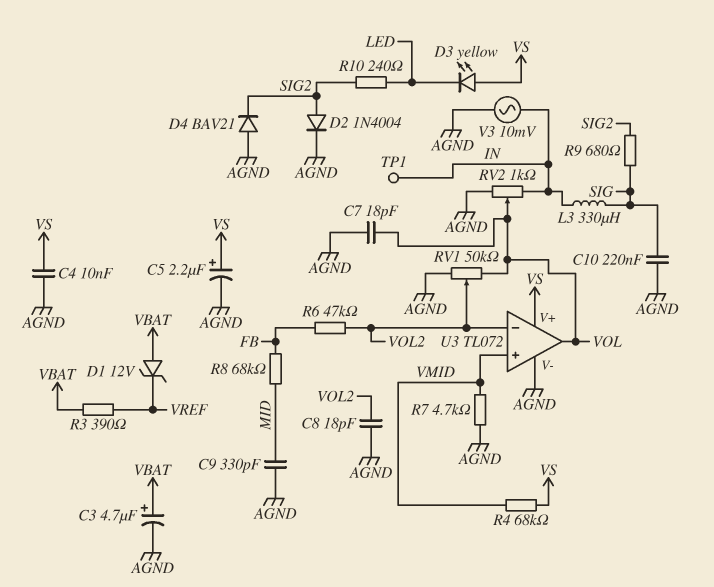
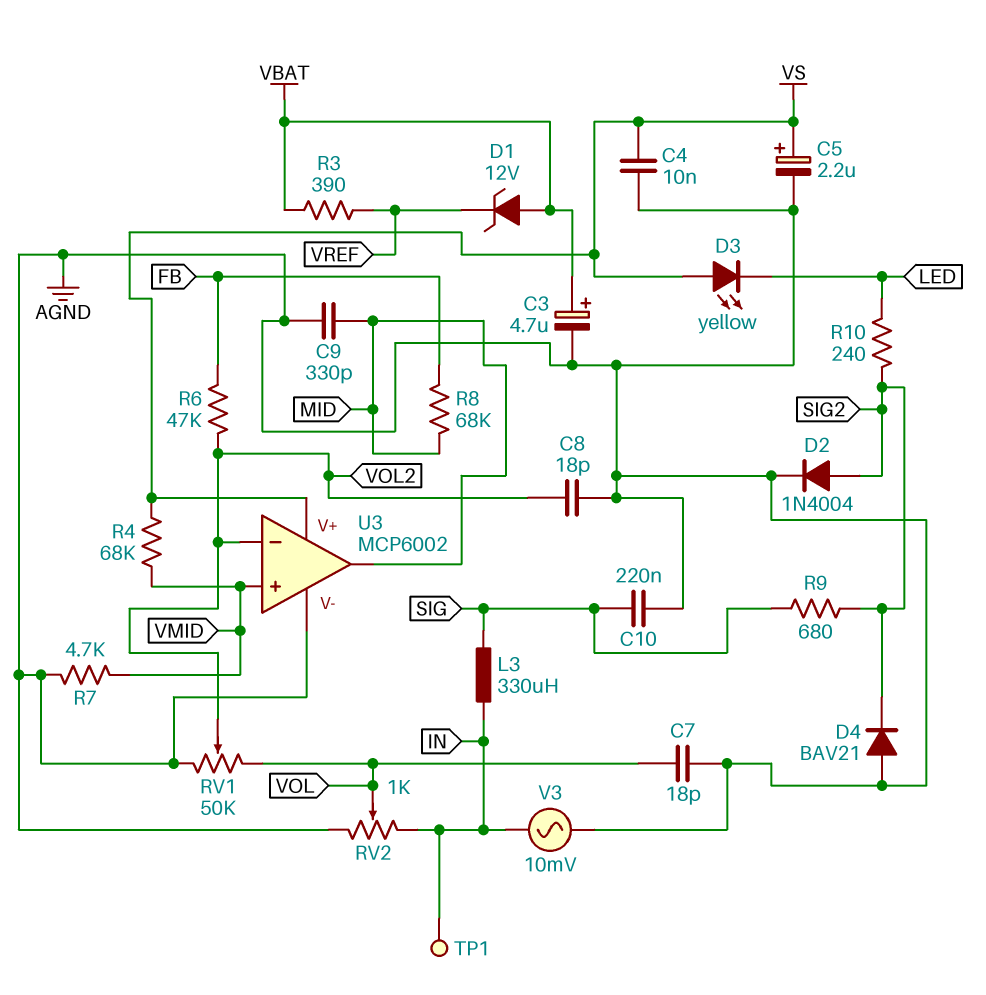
U3: TL072 -> MCP6002
U3 pin out: VOL -> MID

